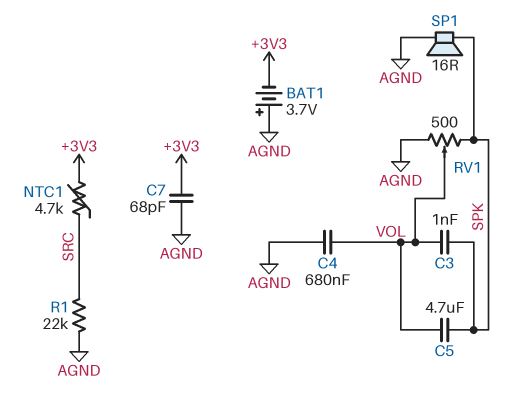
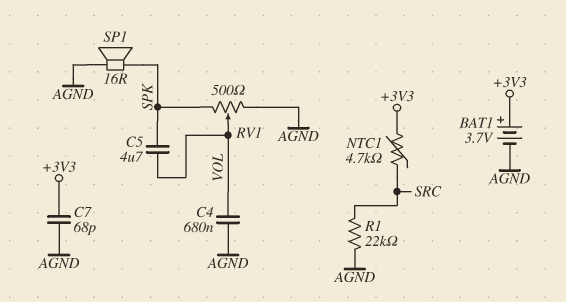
BAT1: 3.7V (plus AGND, minus +3V3) -> 3.7V (plus +3V3, minus AGND)
C3: 1nF (SPK, VOL) -> none

